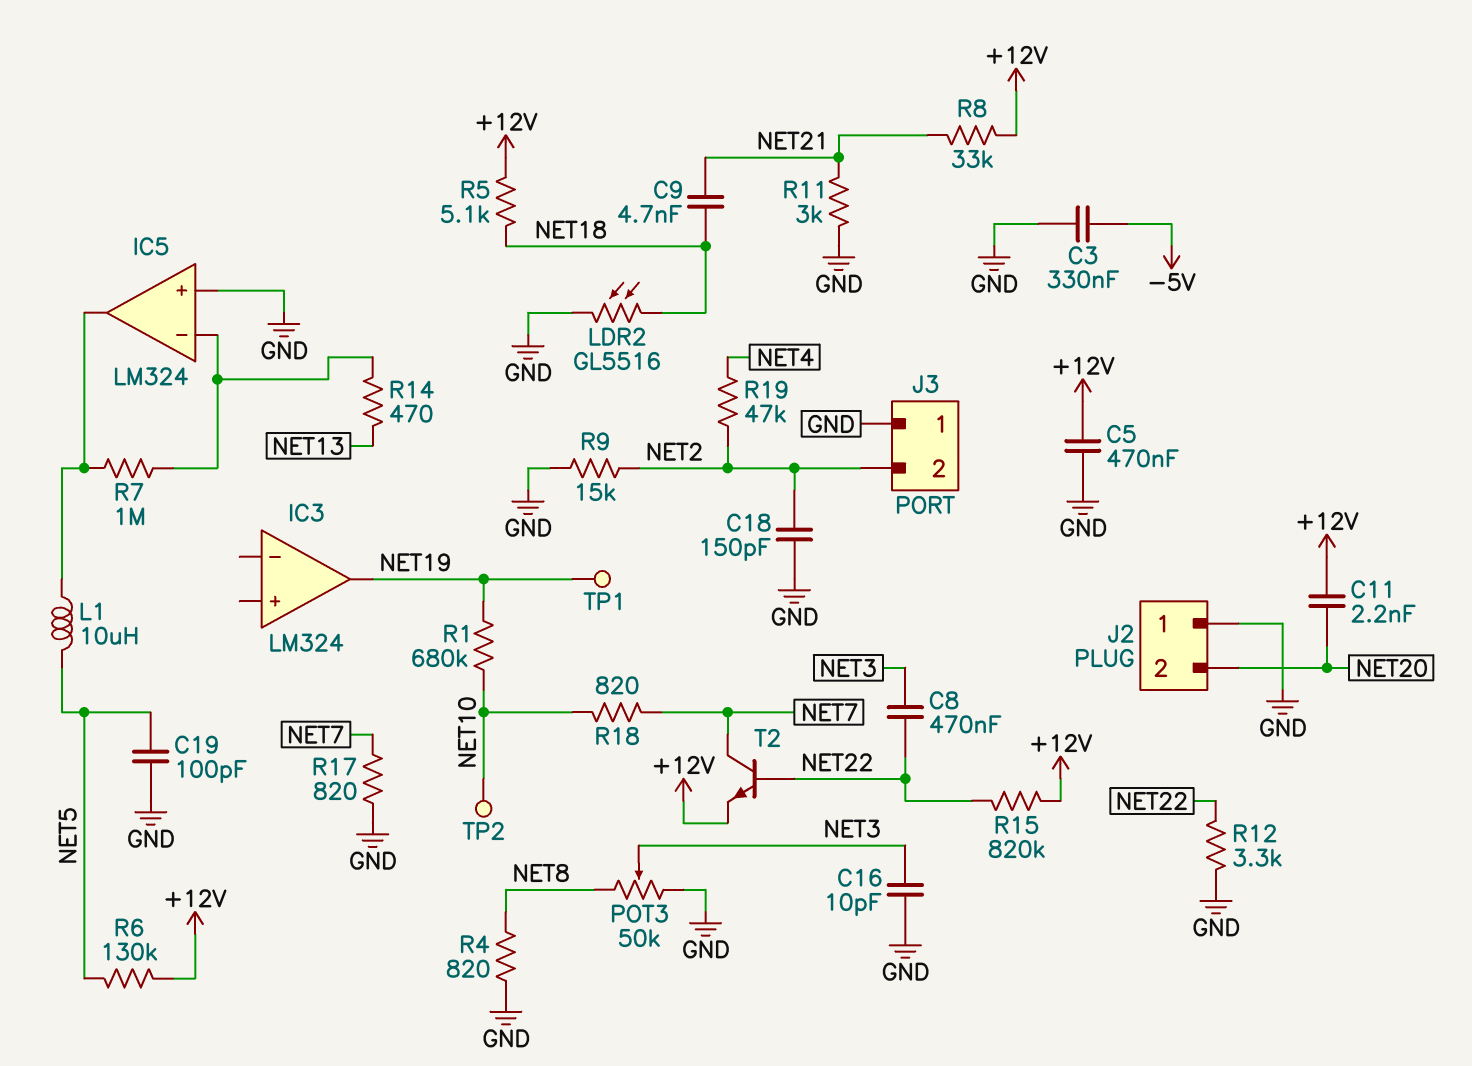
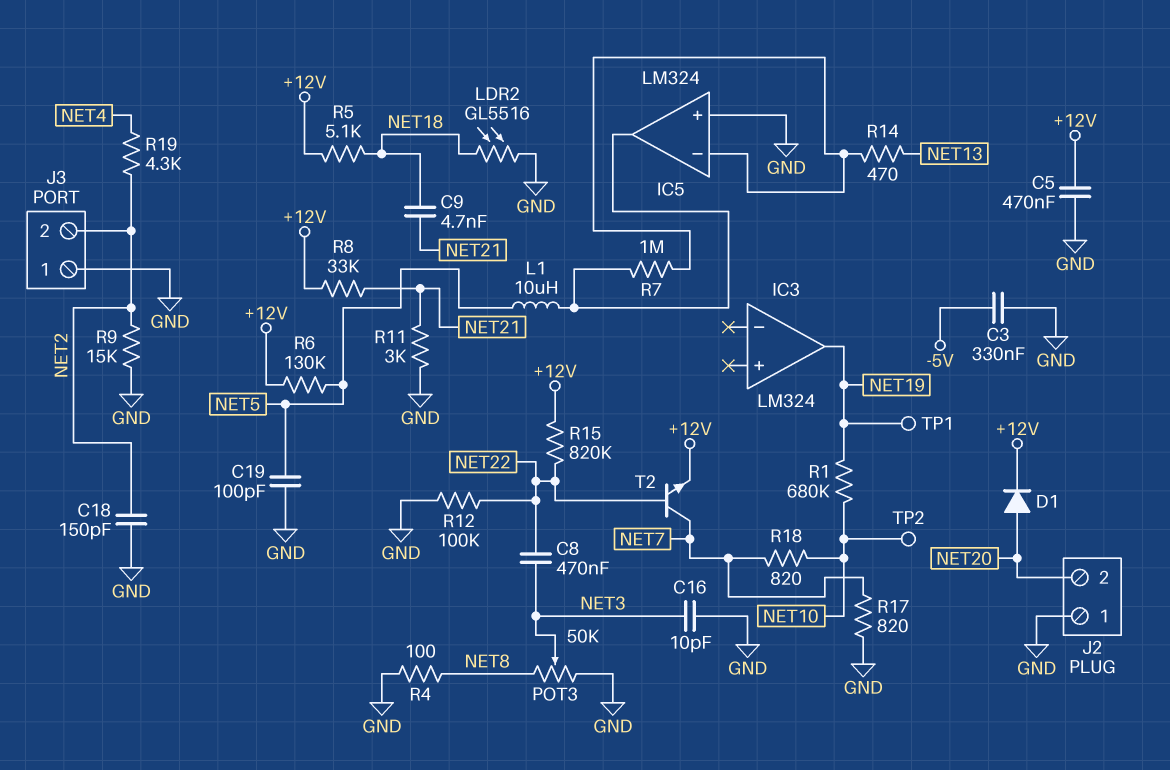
C11: 2.2nF (+12V, NET20) -> none
D1: none -> diode (A NET20, K +12V)
R4: 820 (GND, NET8) -> 100 (GND, NET8)
R12: 3.3k (GND, NET22) -> 100k (GND, NET22)
R19: 47k (NET2, NET4) -> 4.3k (NET2, NET4)

